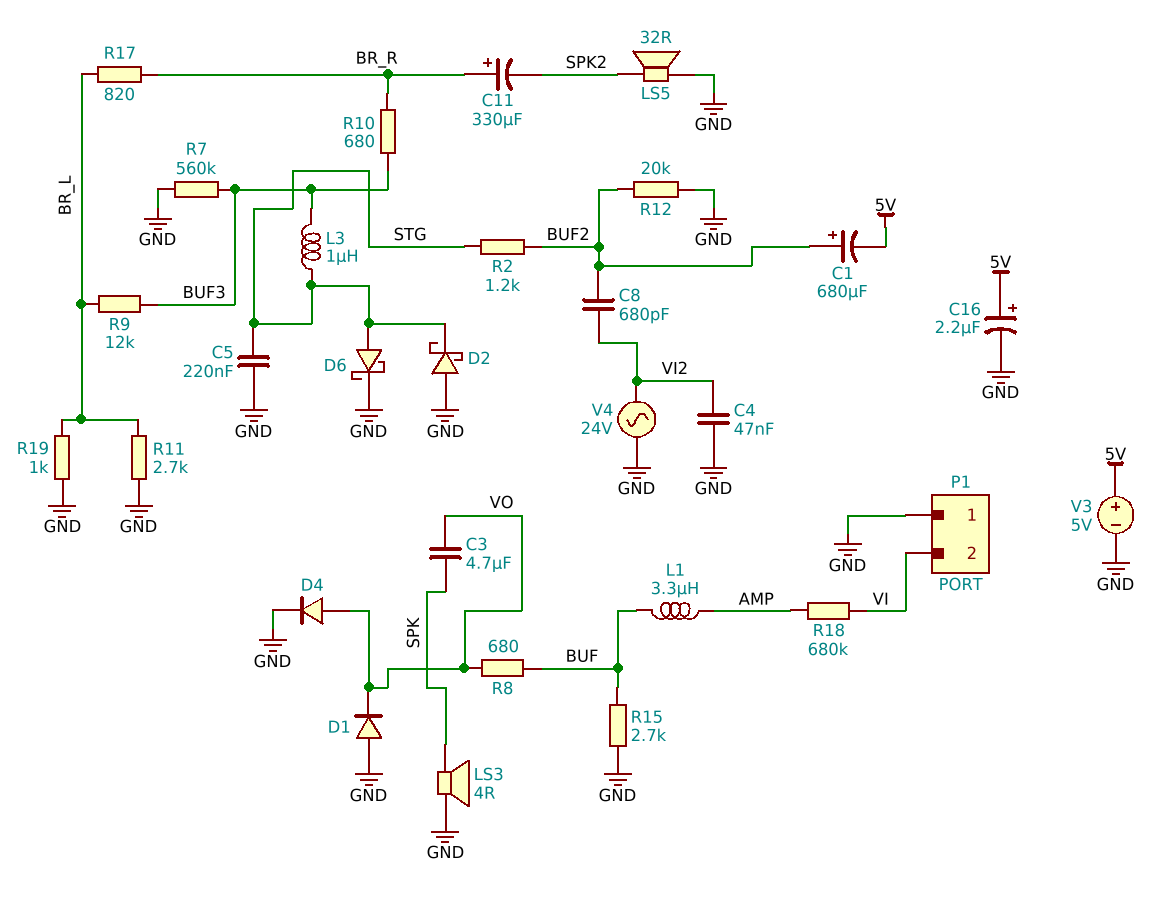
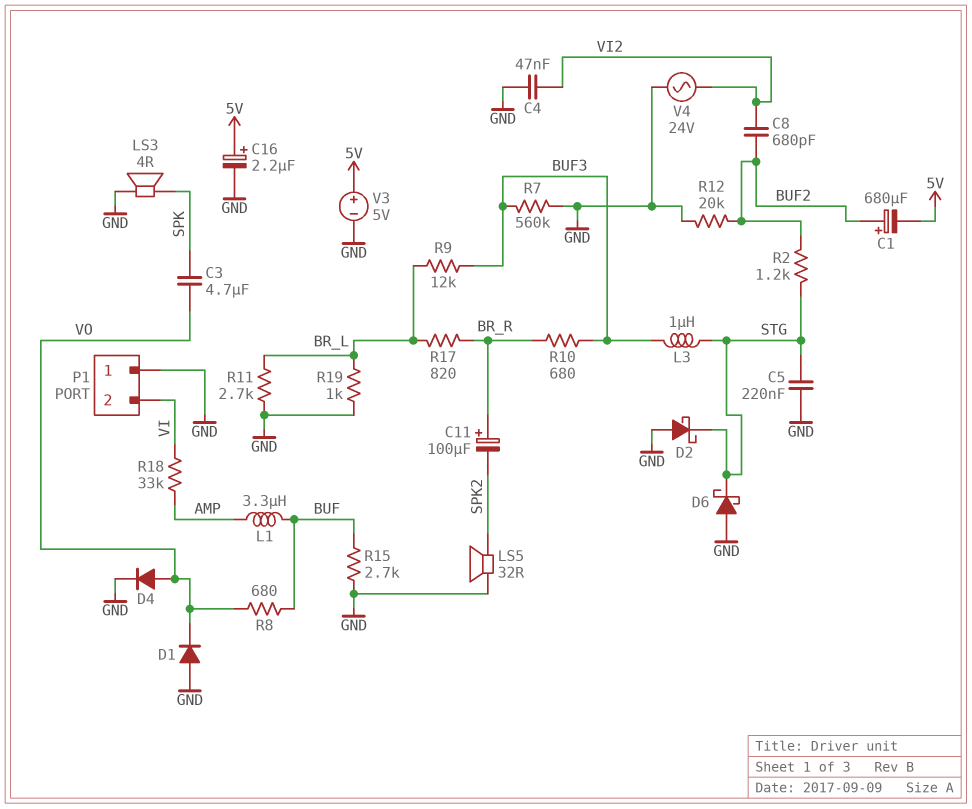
C11: 330uF (plus BR_R, minus SPK2) -> 100uF (plus BR_R, minus SPK2)
D6: schottky (A STG, K GND) -> schottky (A GND, K STG)
R18: 680k (AMP, VI) -> 33k (AMP, VI)

